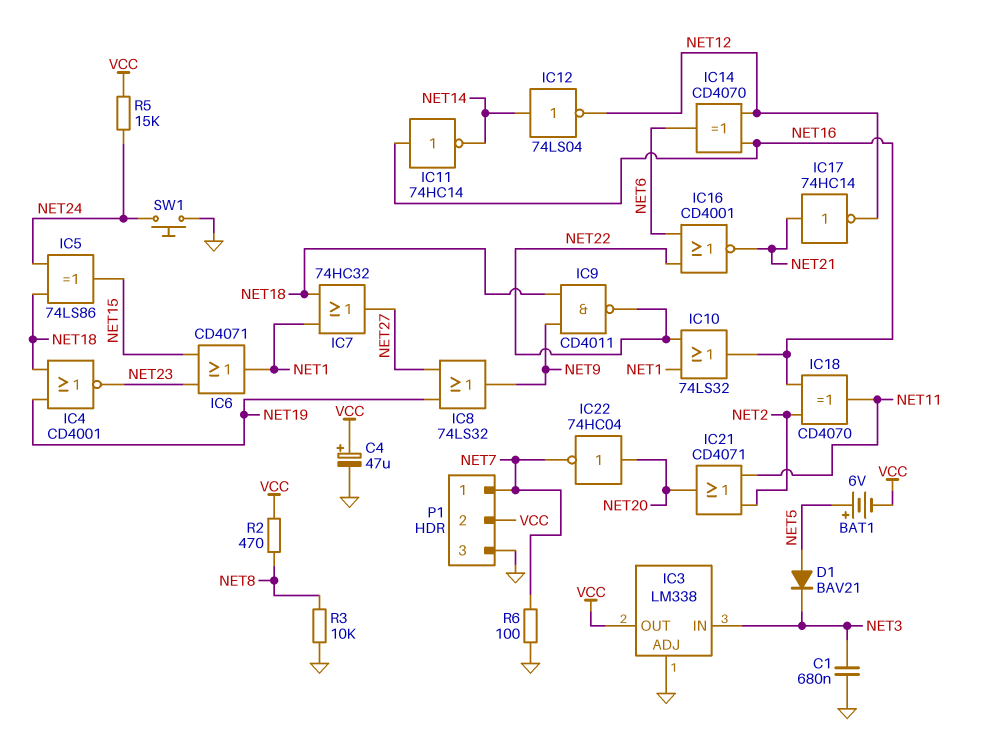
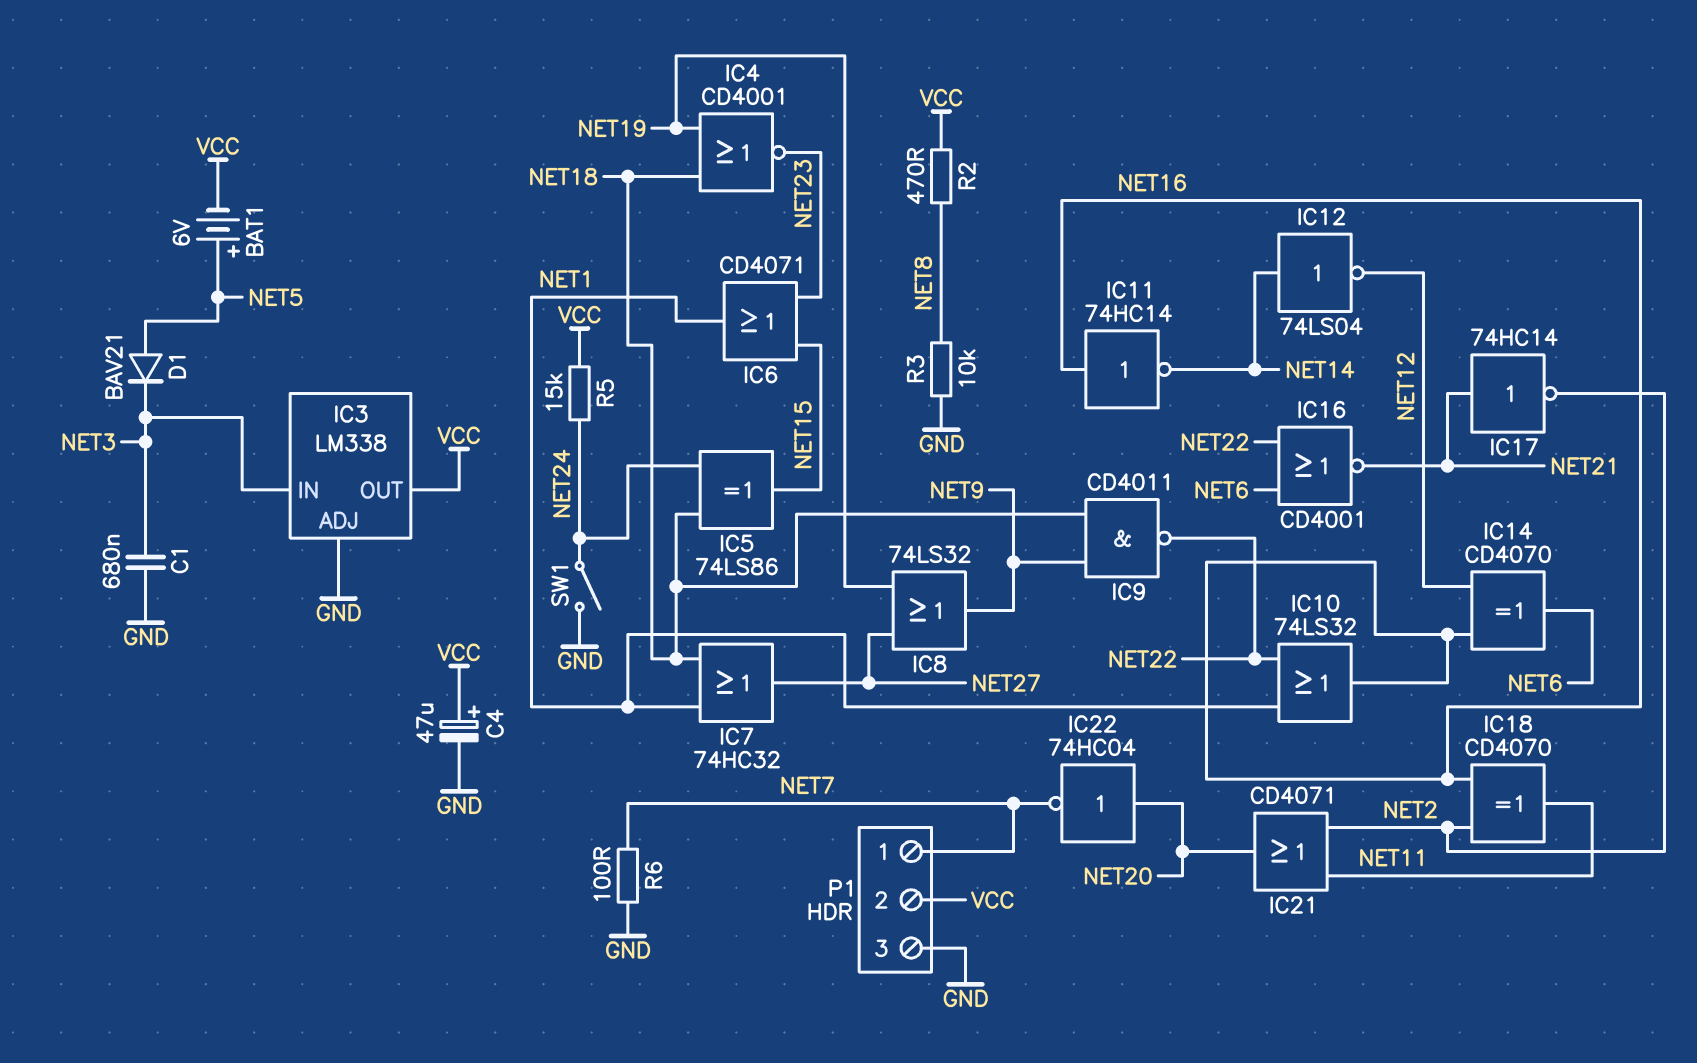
IC17: NOT 74HC14 (in NET21, out NET12) -> NOT 74HC14 (in NET21, out NET2)
SW1: button (GND, NET24) -> switch (GND, NET24)

